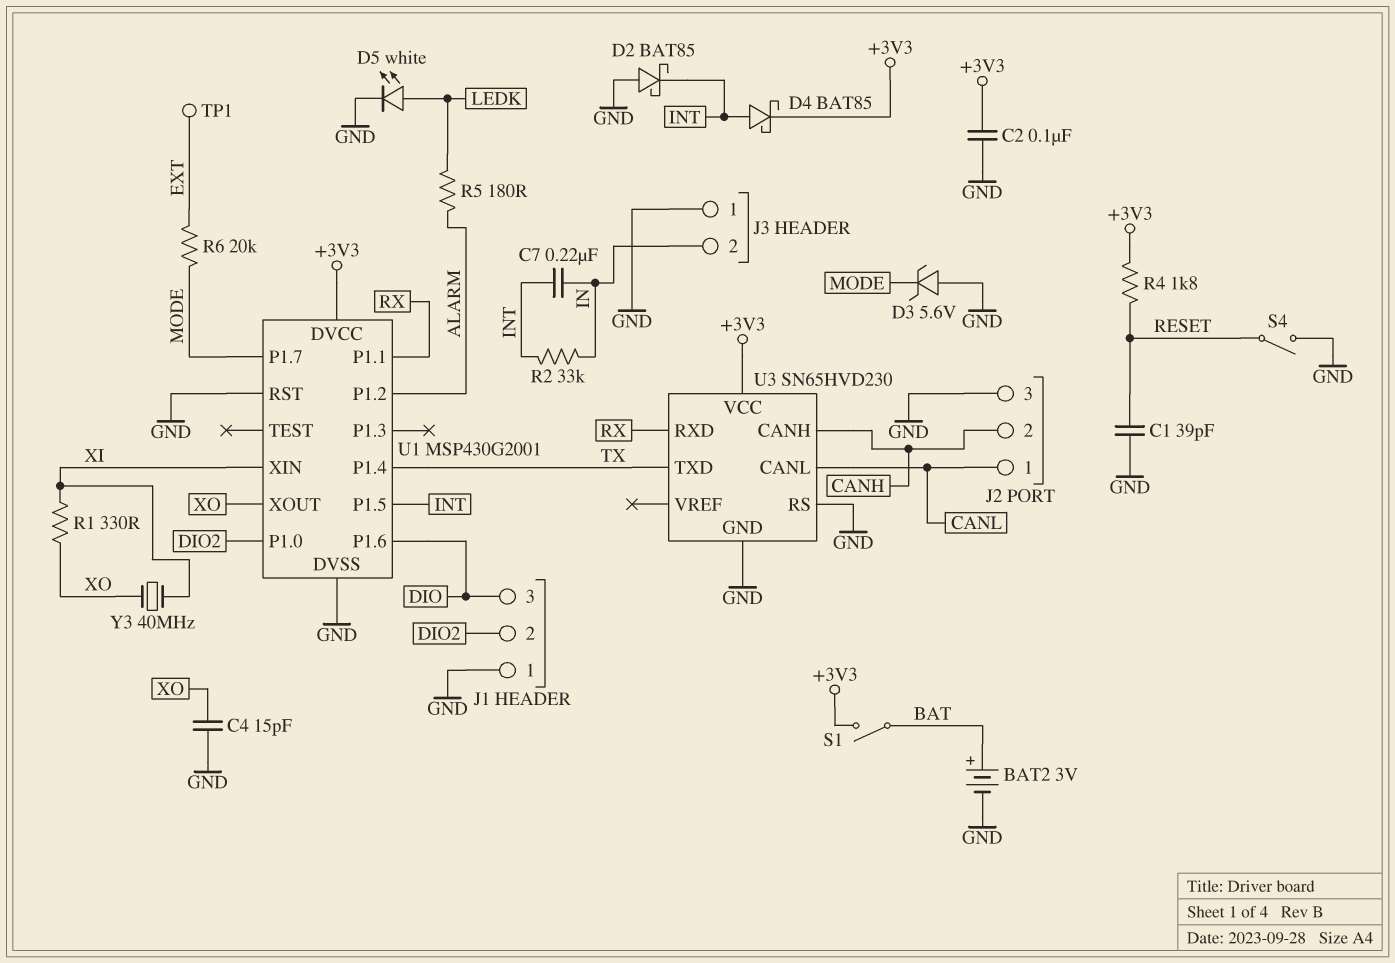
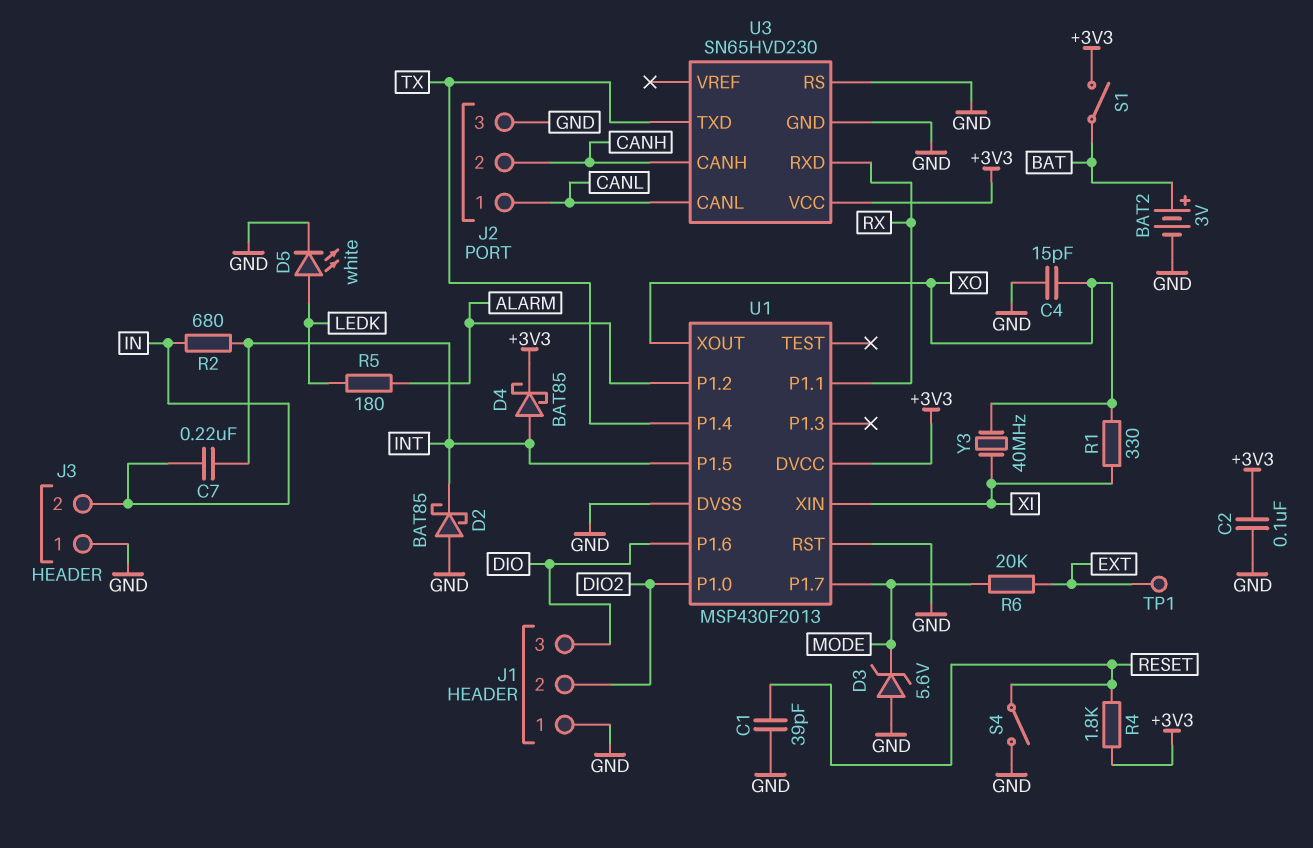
R2: 33k (IN, INT) -> 680 (IN, INT)
U1: MSP430G2001 -> MSP430F2013

